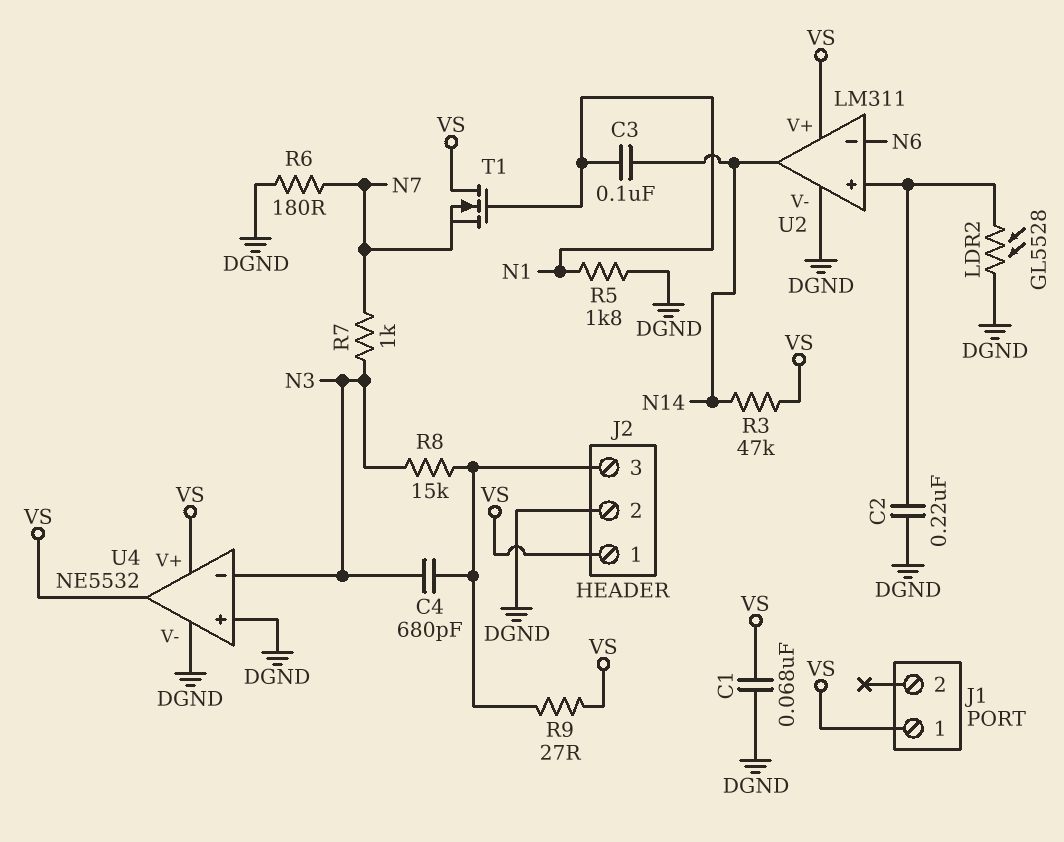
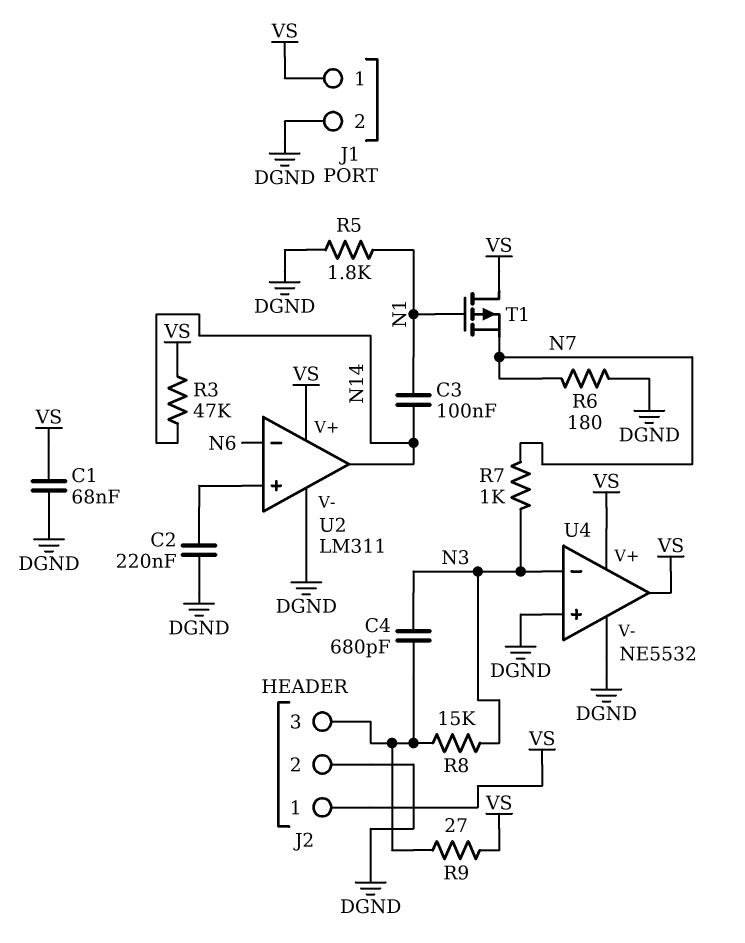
J1 pin 2: none -> DGND
LDR2: GL5528 (DGND, U2/in+) -> none
T1: NMOS (G N1, D VS, S N7) -> PMOS (G N1, D VS, S N7)

